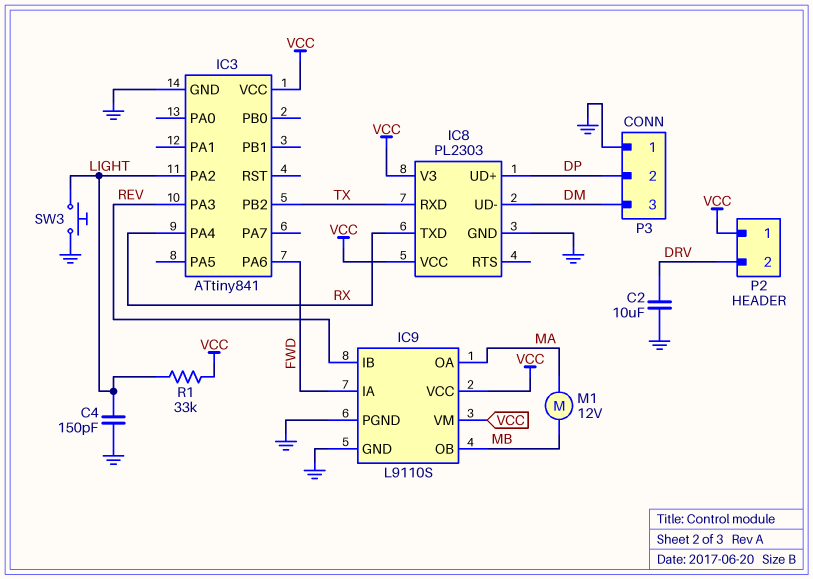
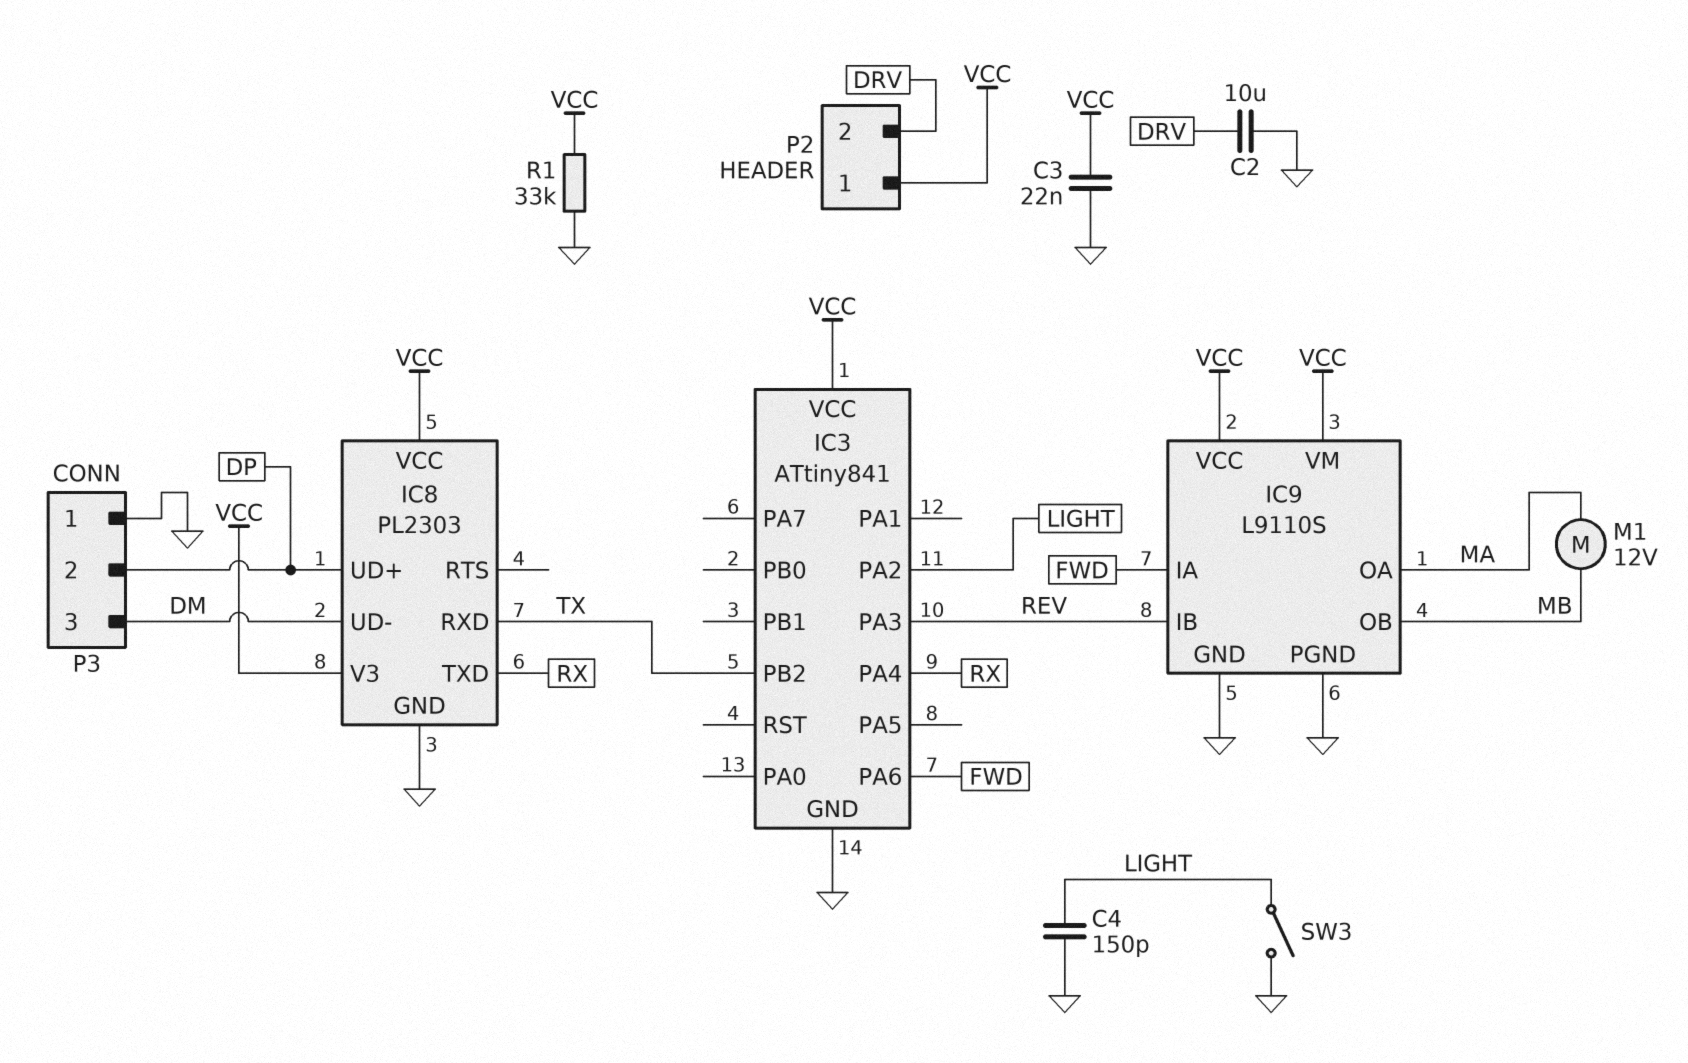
C3: none -> 22nF (GND, VCC)
R1: 33k (LIGHT, VCC) -> 33k (GND, VCC)
SW3: button (GND, LIGHT) -> switch (GND, LIGHT)

